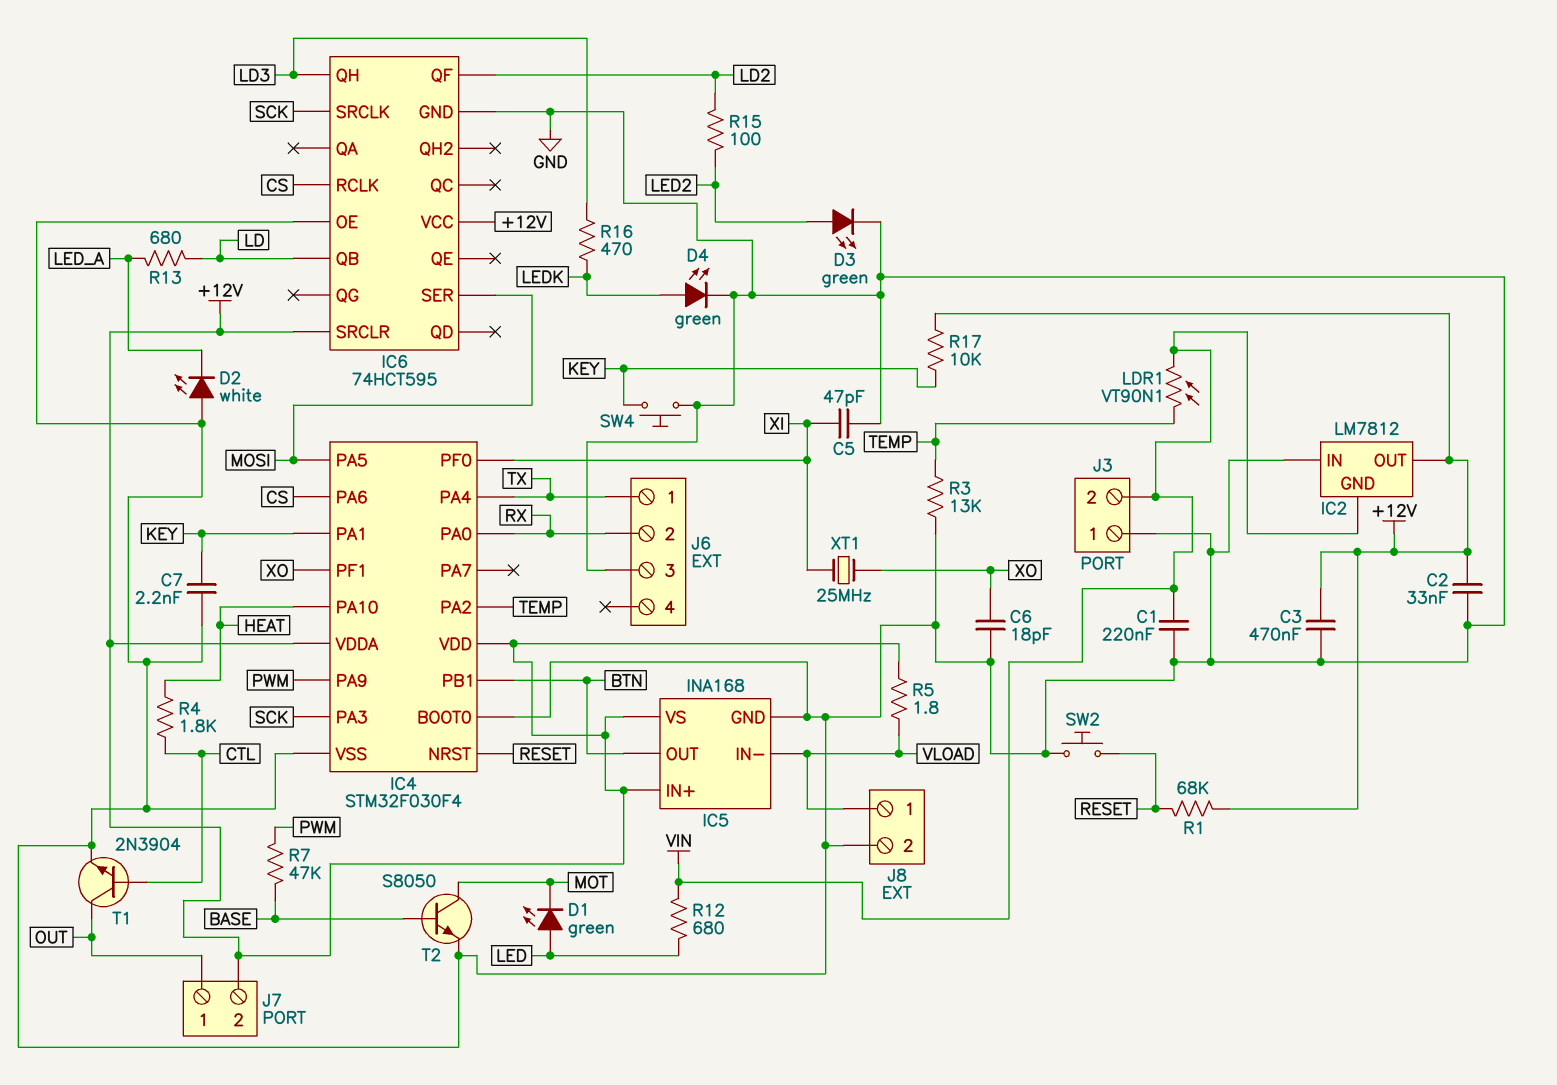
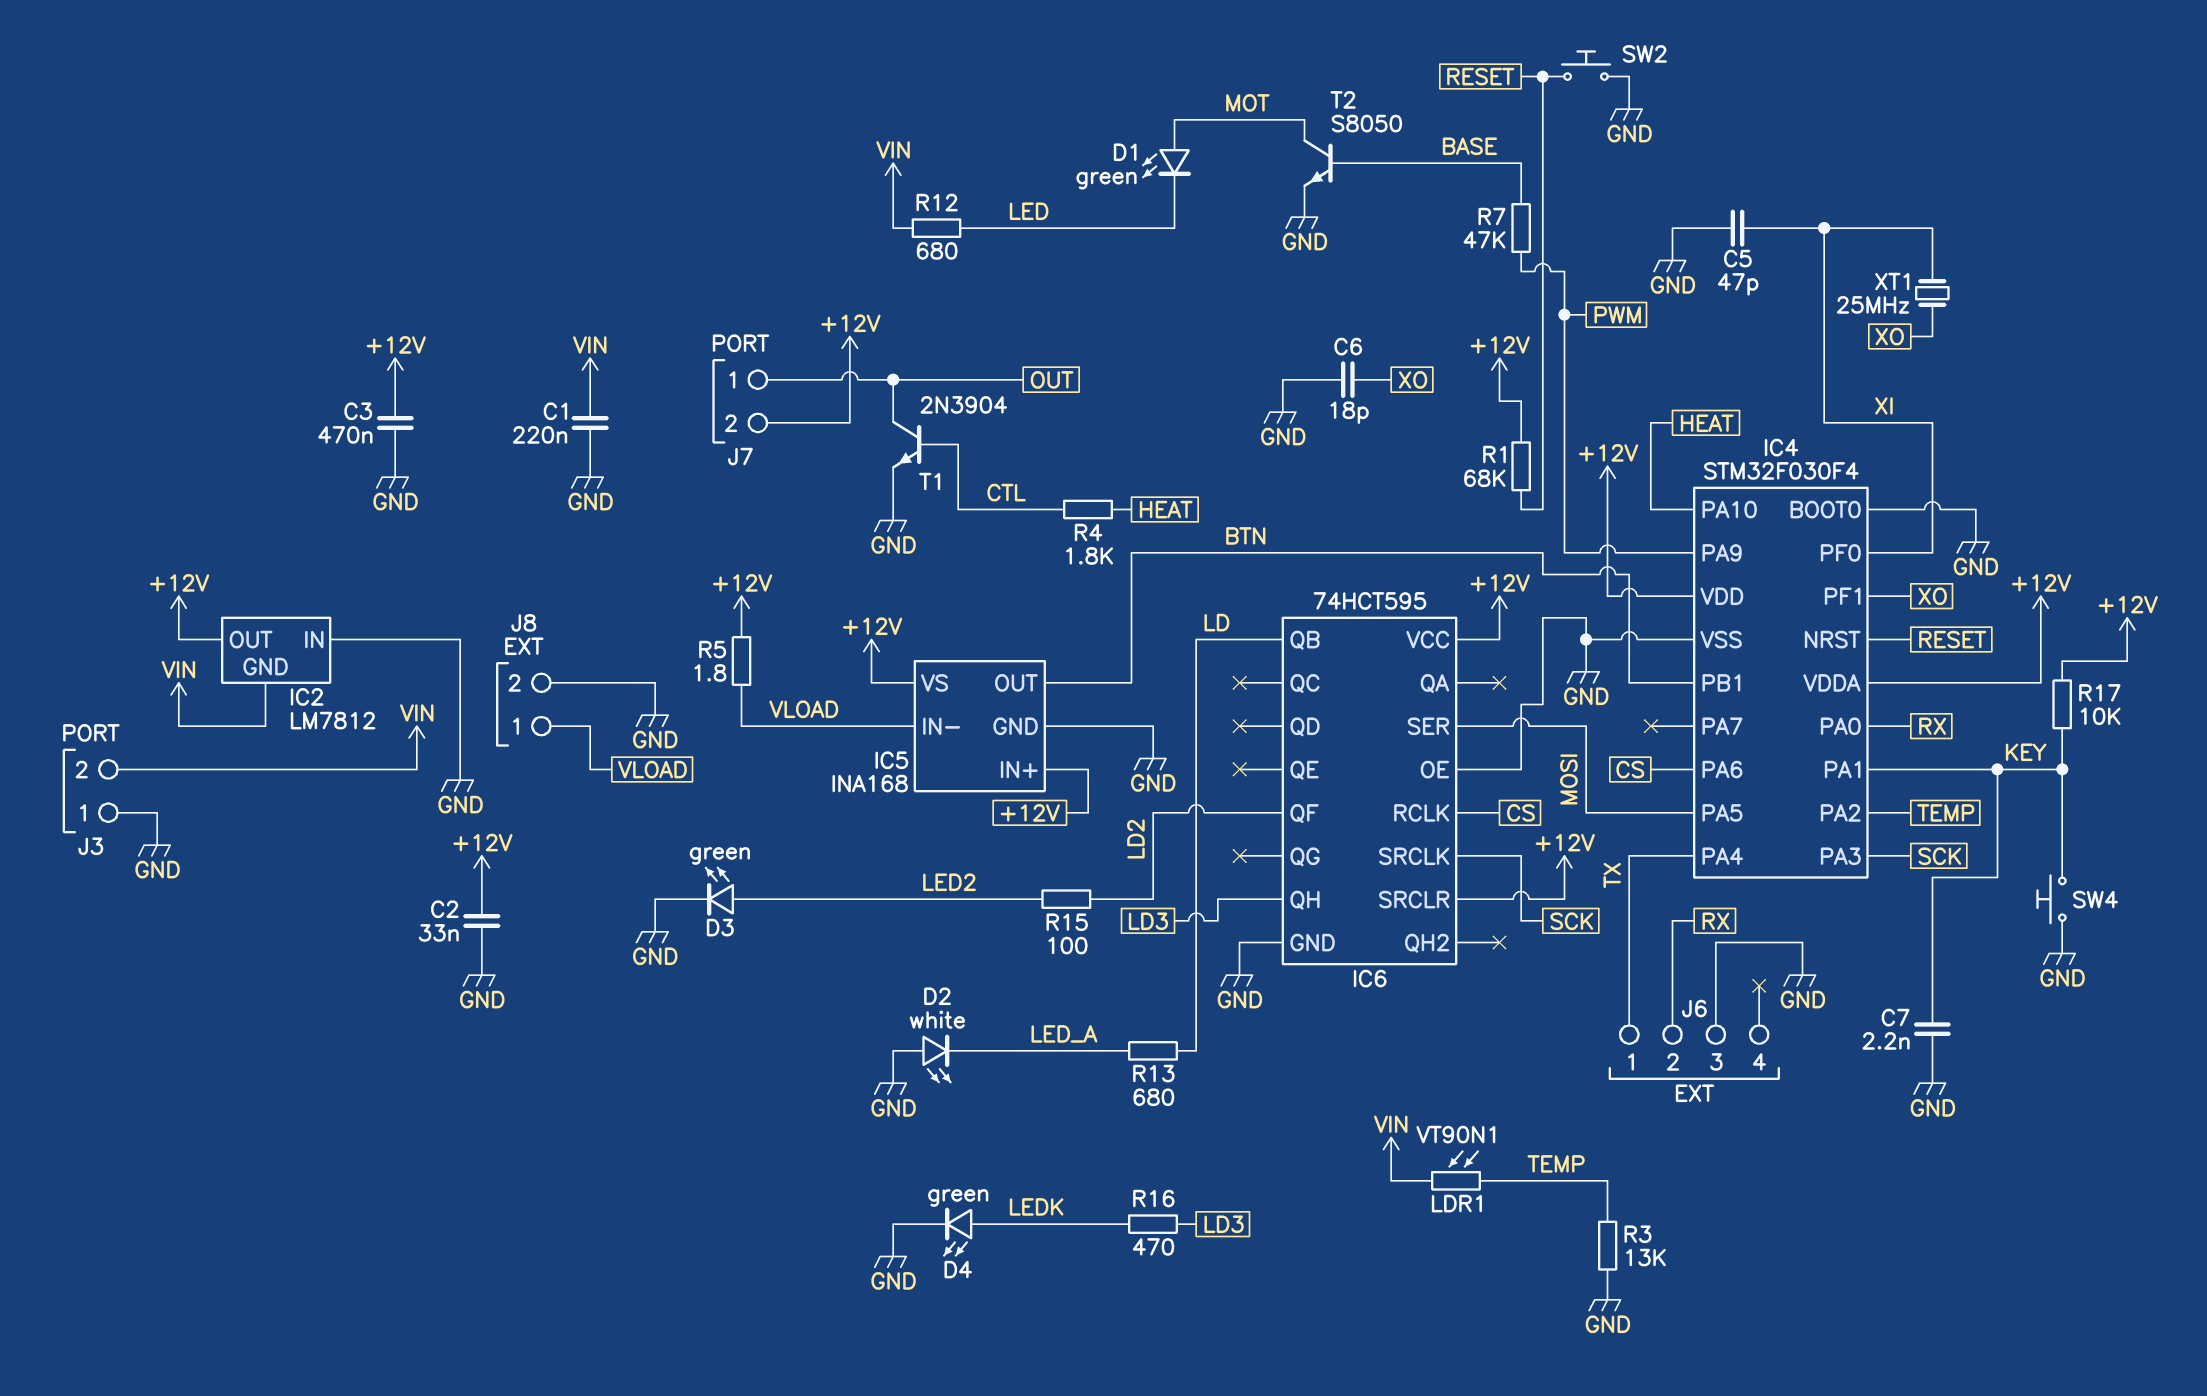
D1: LED green (A LED, K MOT) -> LED green (A MOT, K LED)

